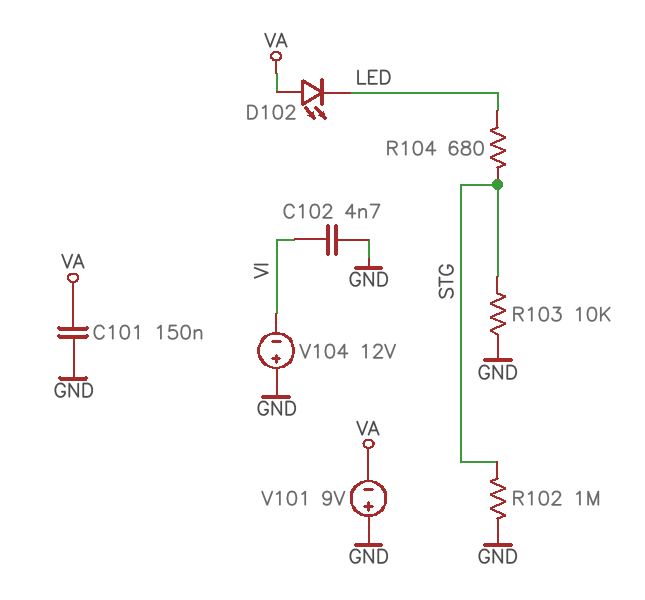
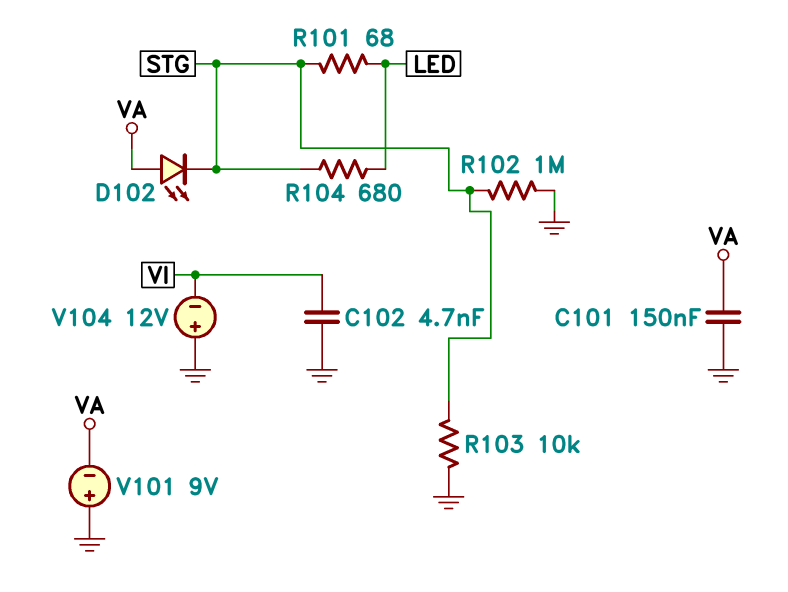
D102: LED (A VA, K LED) -> LED (A VA, K STG)
R101: none -> 68 (LED, STG)

